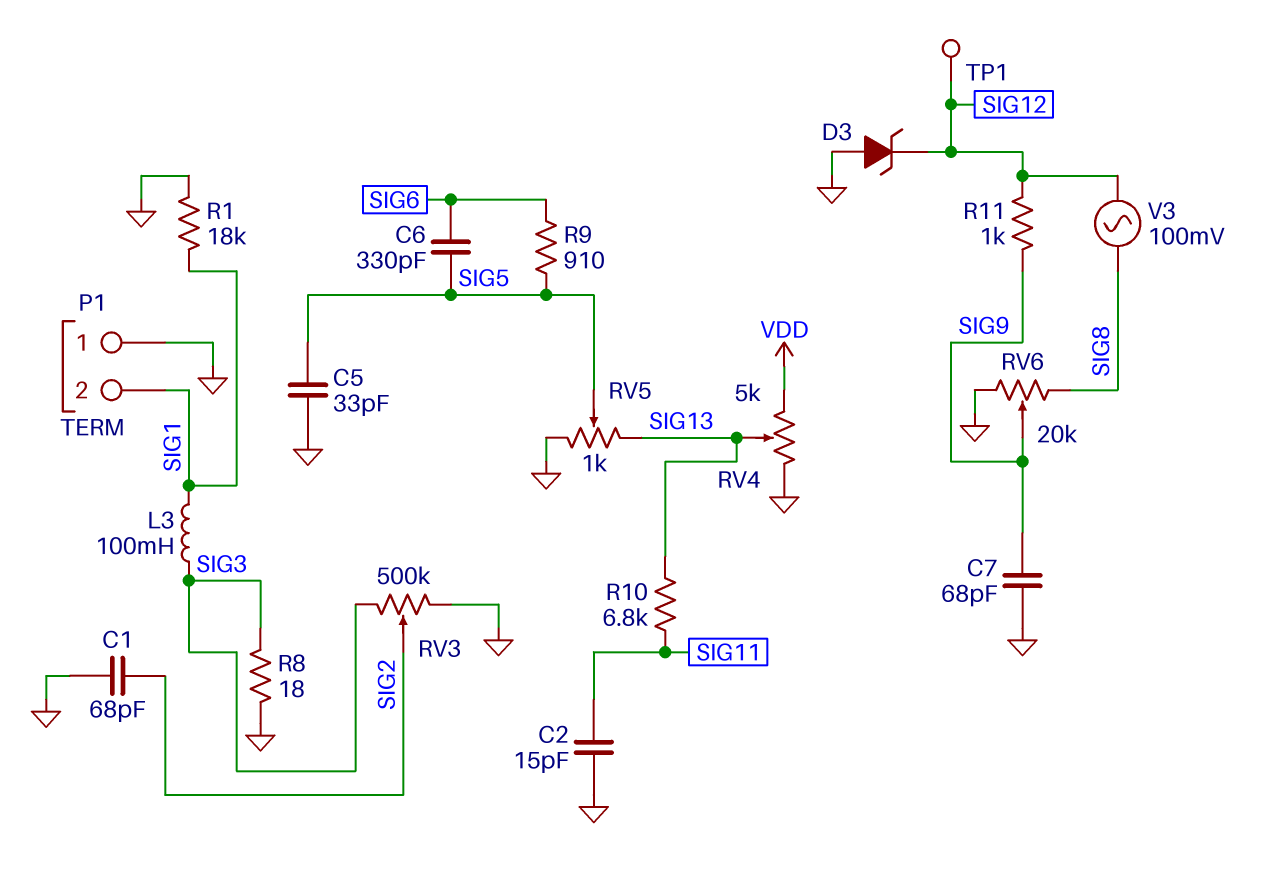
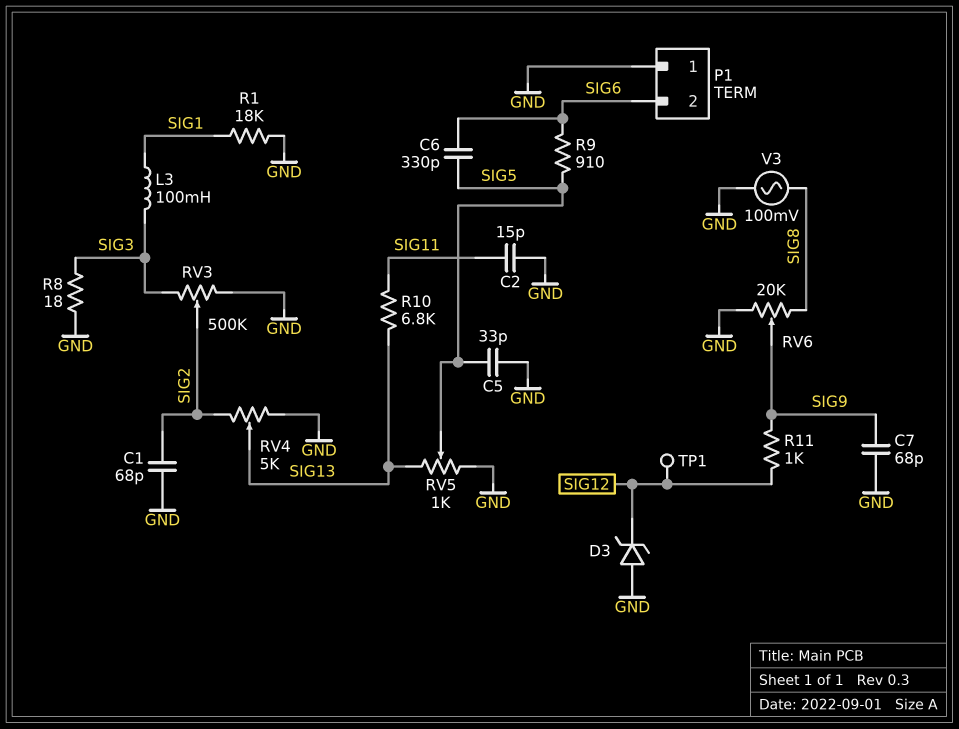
P1 pin 2: SIG1 -> SIG6
RV4: 5k (GND, VDD, wiper SIG13) -> 5k (GND, SIG2, wiper SIG13)
V3: AC 100mV (SIG8, SIG12) -> AC 100mV (GND, SIG8)

